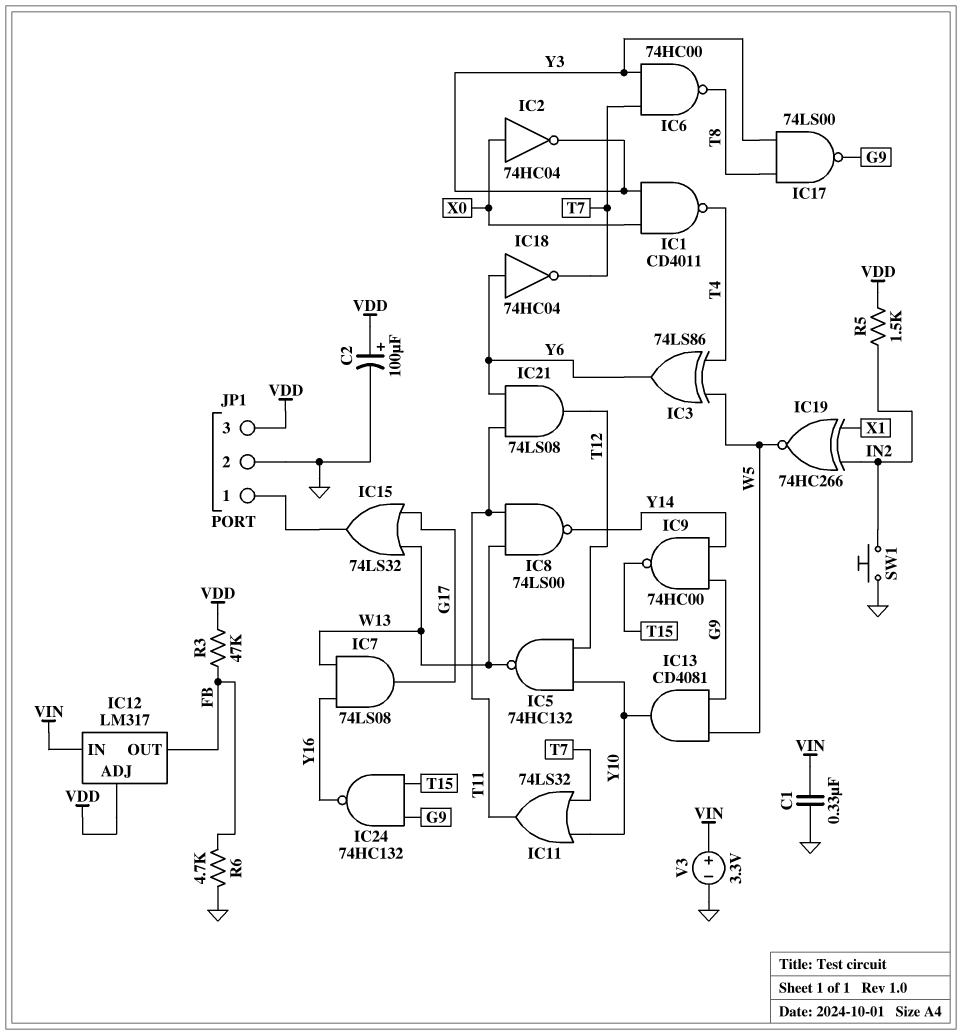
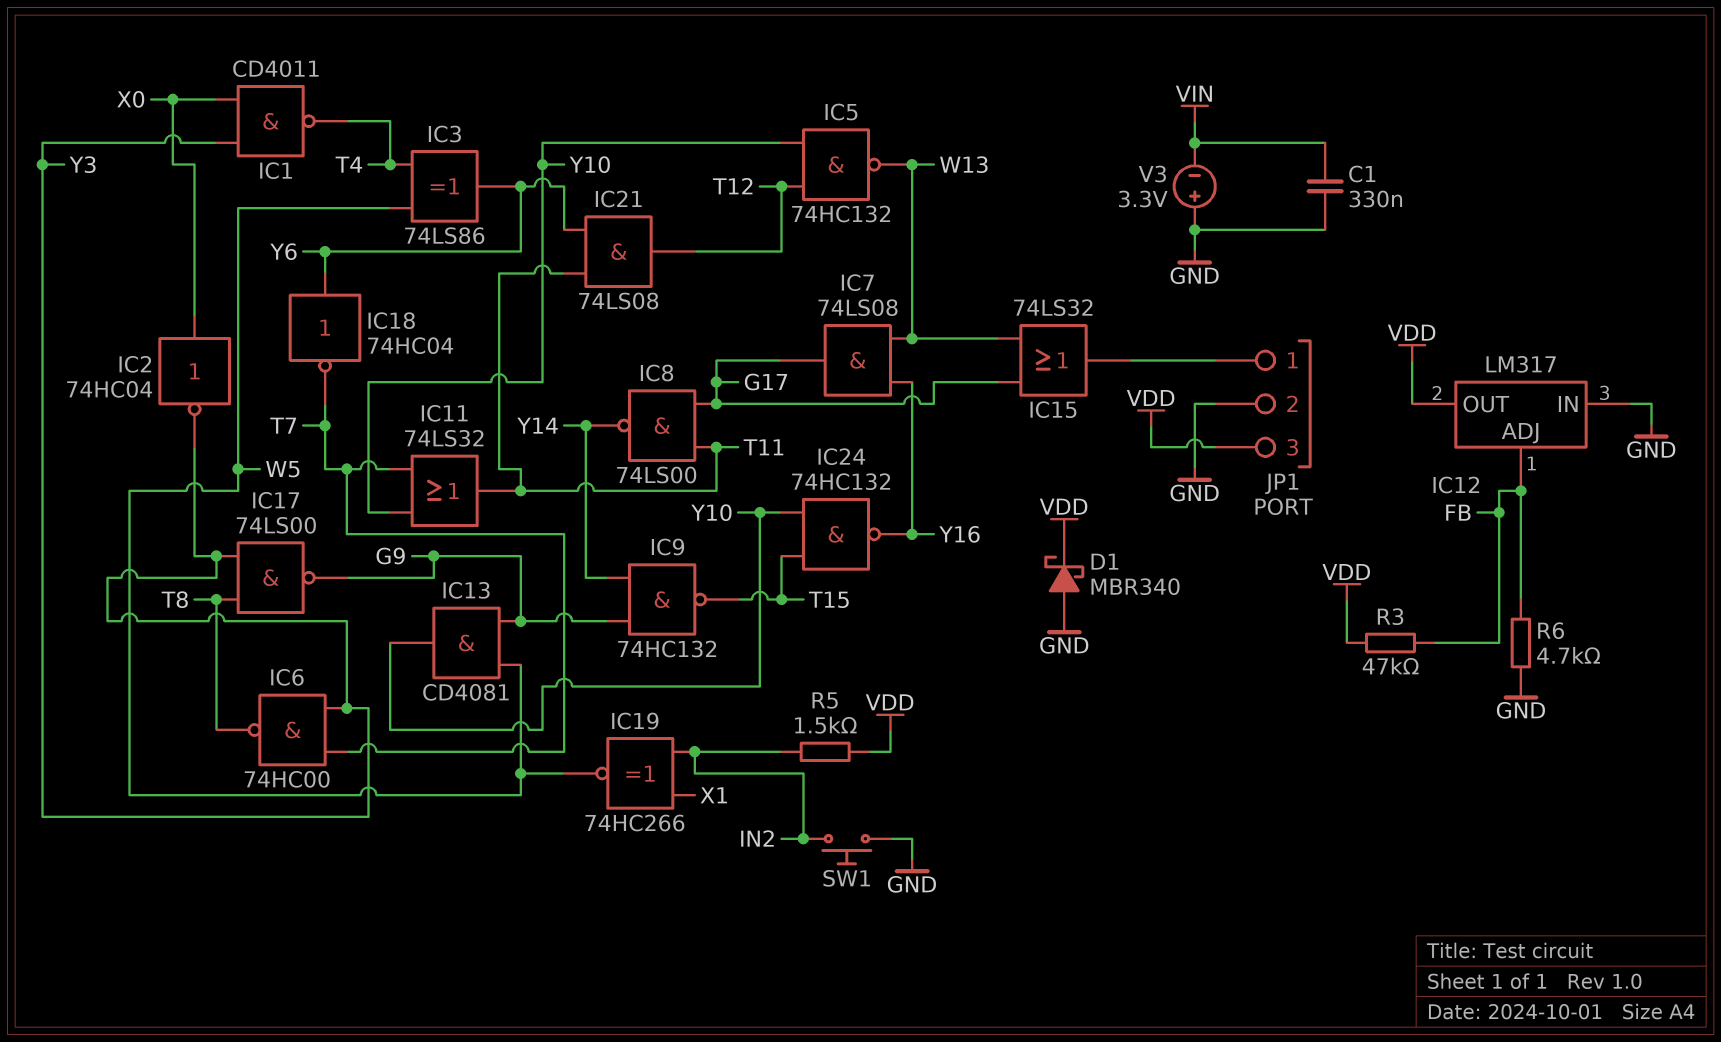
C2: 100uF (plus VDD, minus GND) -> none
D1: none -> schottky MBR340 (A GND, K VDD)
IC8: NAND 74LS00 (in T11, in W13, out Y14) -> NAND 74LS00 (in G17, in T11, out Y14)
IC9: NAND 74HC00 (in G9, in Y14, out T15) -> NAND 74HC132 (in G9, in Y14, out T15)
IC12 pin ADJ: VDD -> FB
IC12 pin IN: VIN -> GND
IC12 pin OUT: FB -> VDD
IC24: NAND 74HC132 (in G9, in T15, out Y16) -> NAND 74HC132 (in T15, in Y10, out Y16)
V3: 3.3V (plus VIN, minus GND) -> 3.3V (plus GND, minus VIN)

